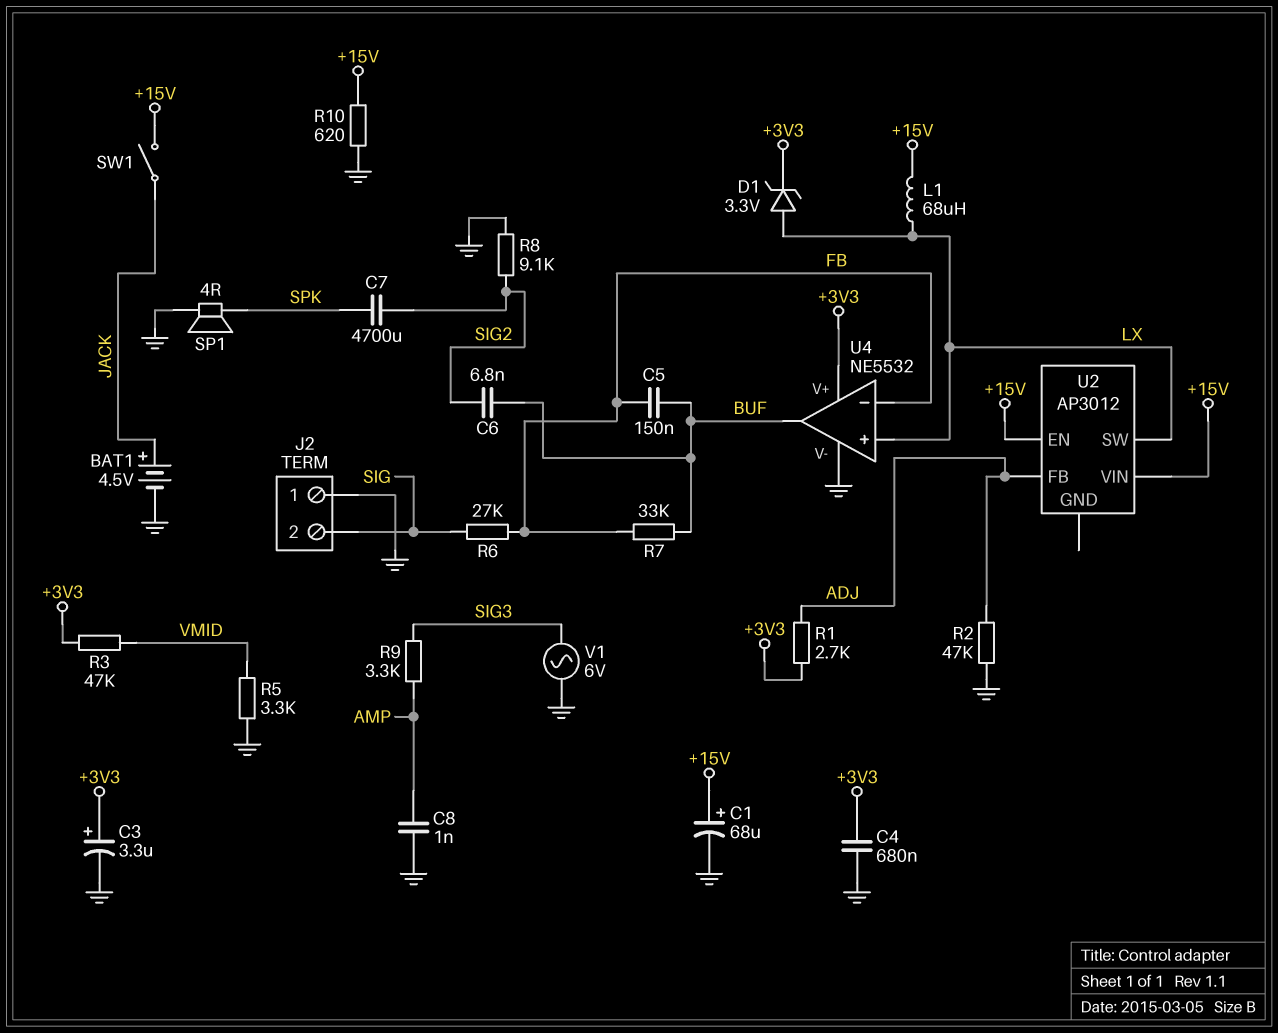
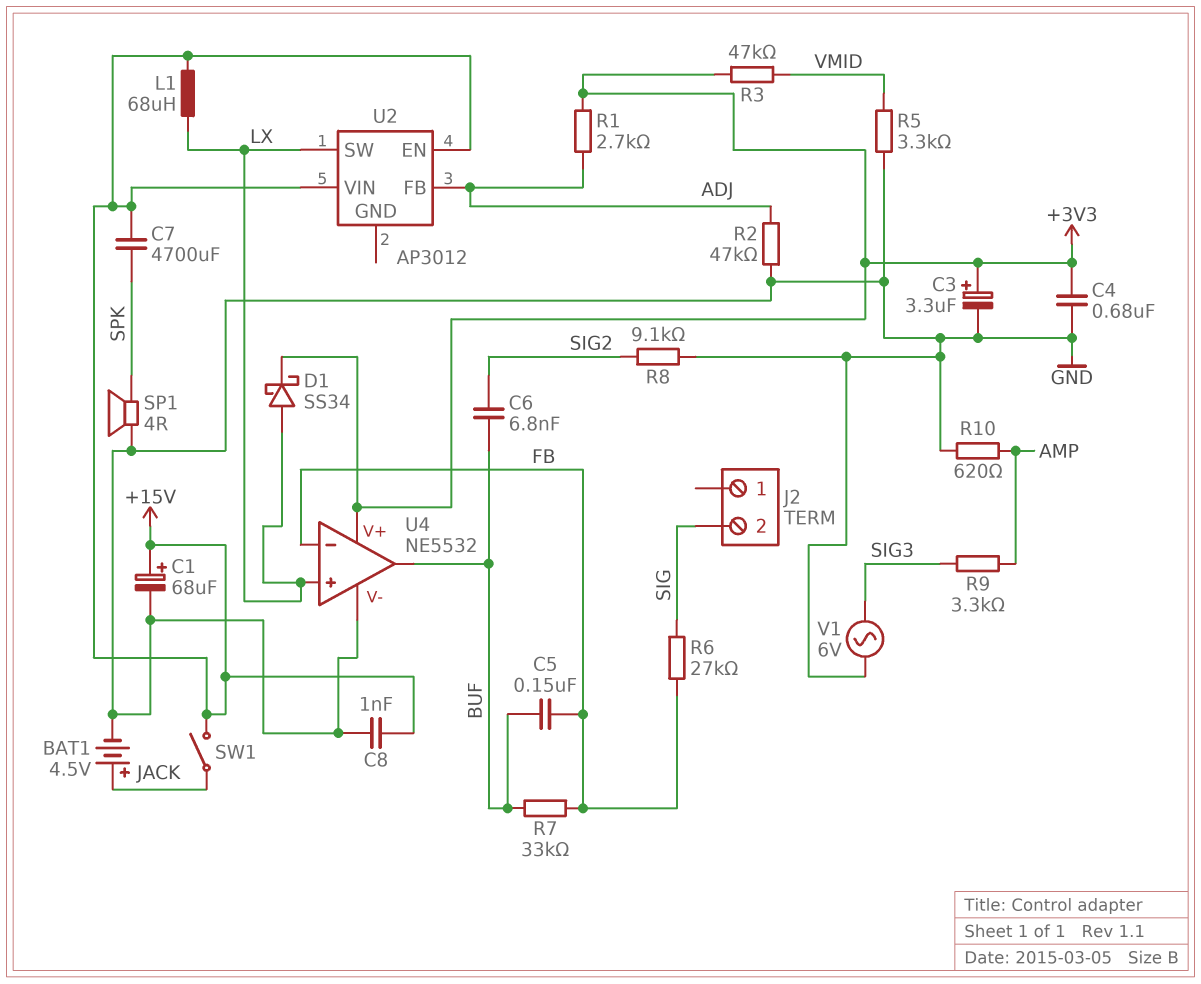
C7: 4700uF (SIG2, SPK) -> 4700uF (+15V, SPK)
C8: 1nF (AMP, GND) -> 1nF (+15V, GND)
D1: zener 3.3V (A LX, K +3V3) -> schottky SS34 (A LX, K +3V3)
J2 pin 1: GND -> none
R10: 620 (+15V, GND) -> 620 (AMP, GND)

